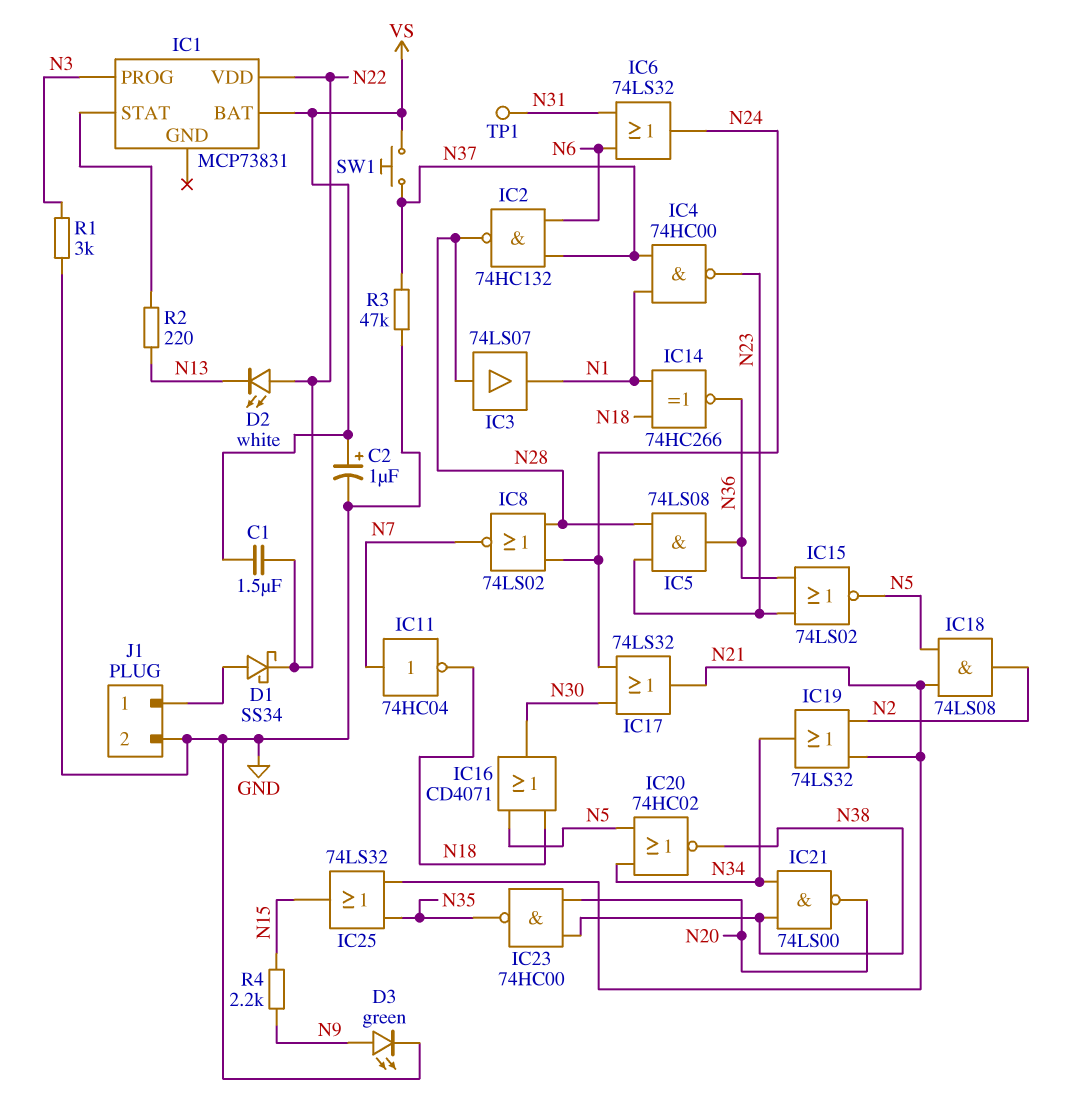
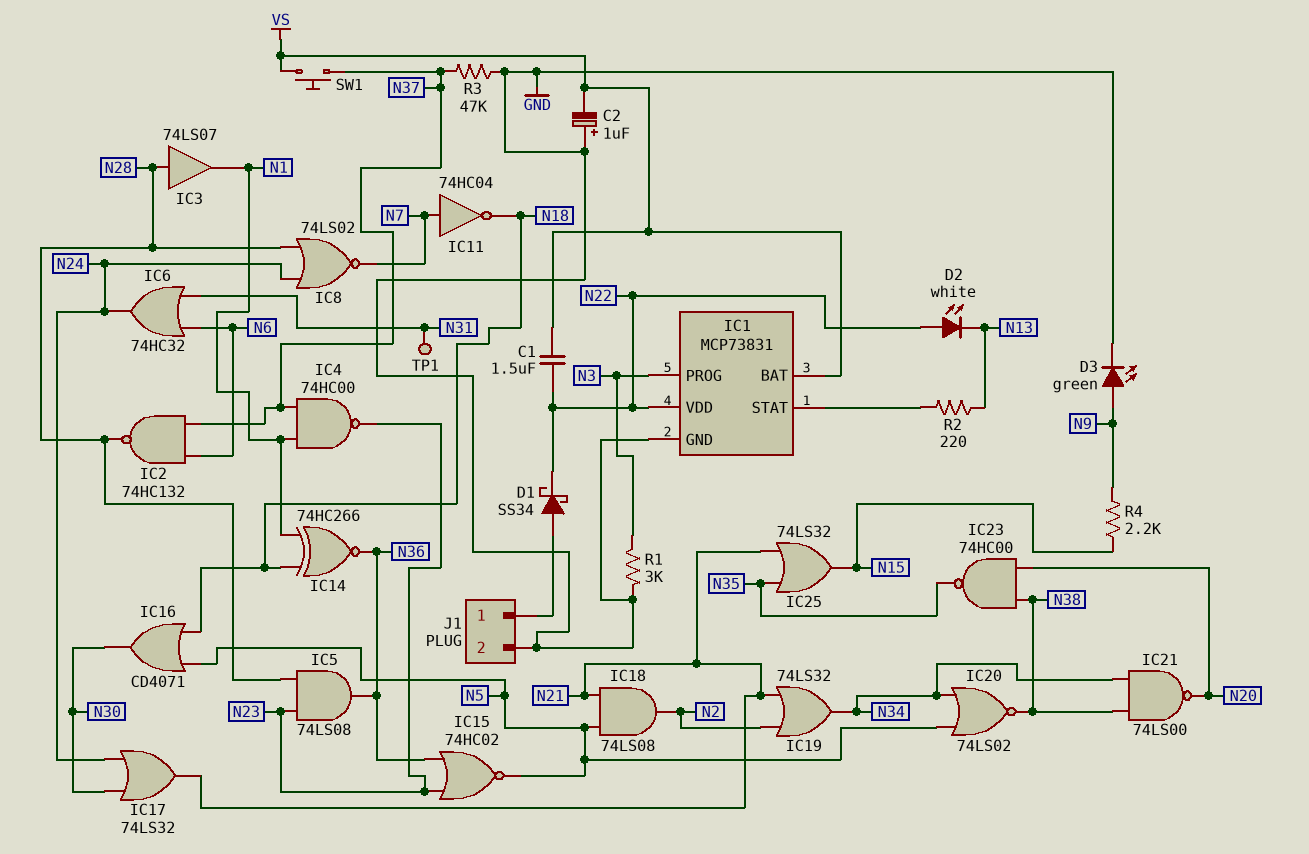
C2: 1uF (plus VS, minus GND) -> 1uF (plus GND, minus VS)
IC1 pin GND: none -> GND
IC6: OR 74LS32 (in N6, in N31, out N24) -> OR 74HC32 (in N6, in N31, out N24)
IC15: NOR 74LS02 (in N23, in N36, out N5) -> NOR 74HC02 (in N23, in N36, out N5)
IC20: NOR 74HC02 (in N5, in N34, out N38) -> NOR 74LS02 (in N5, in N34, out N38)

